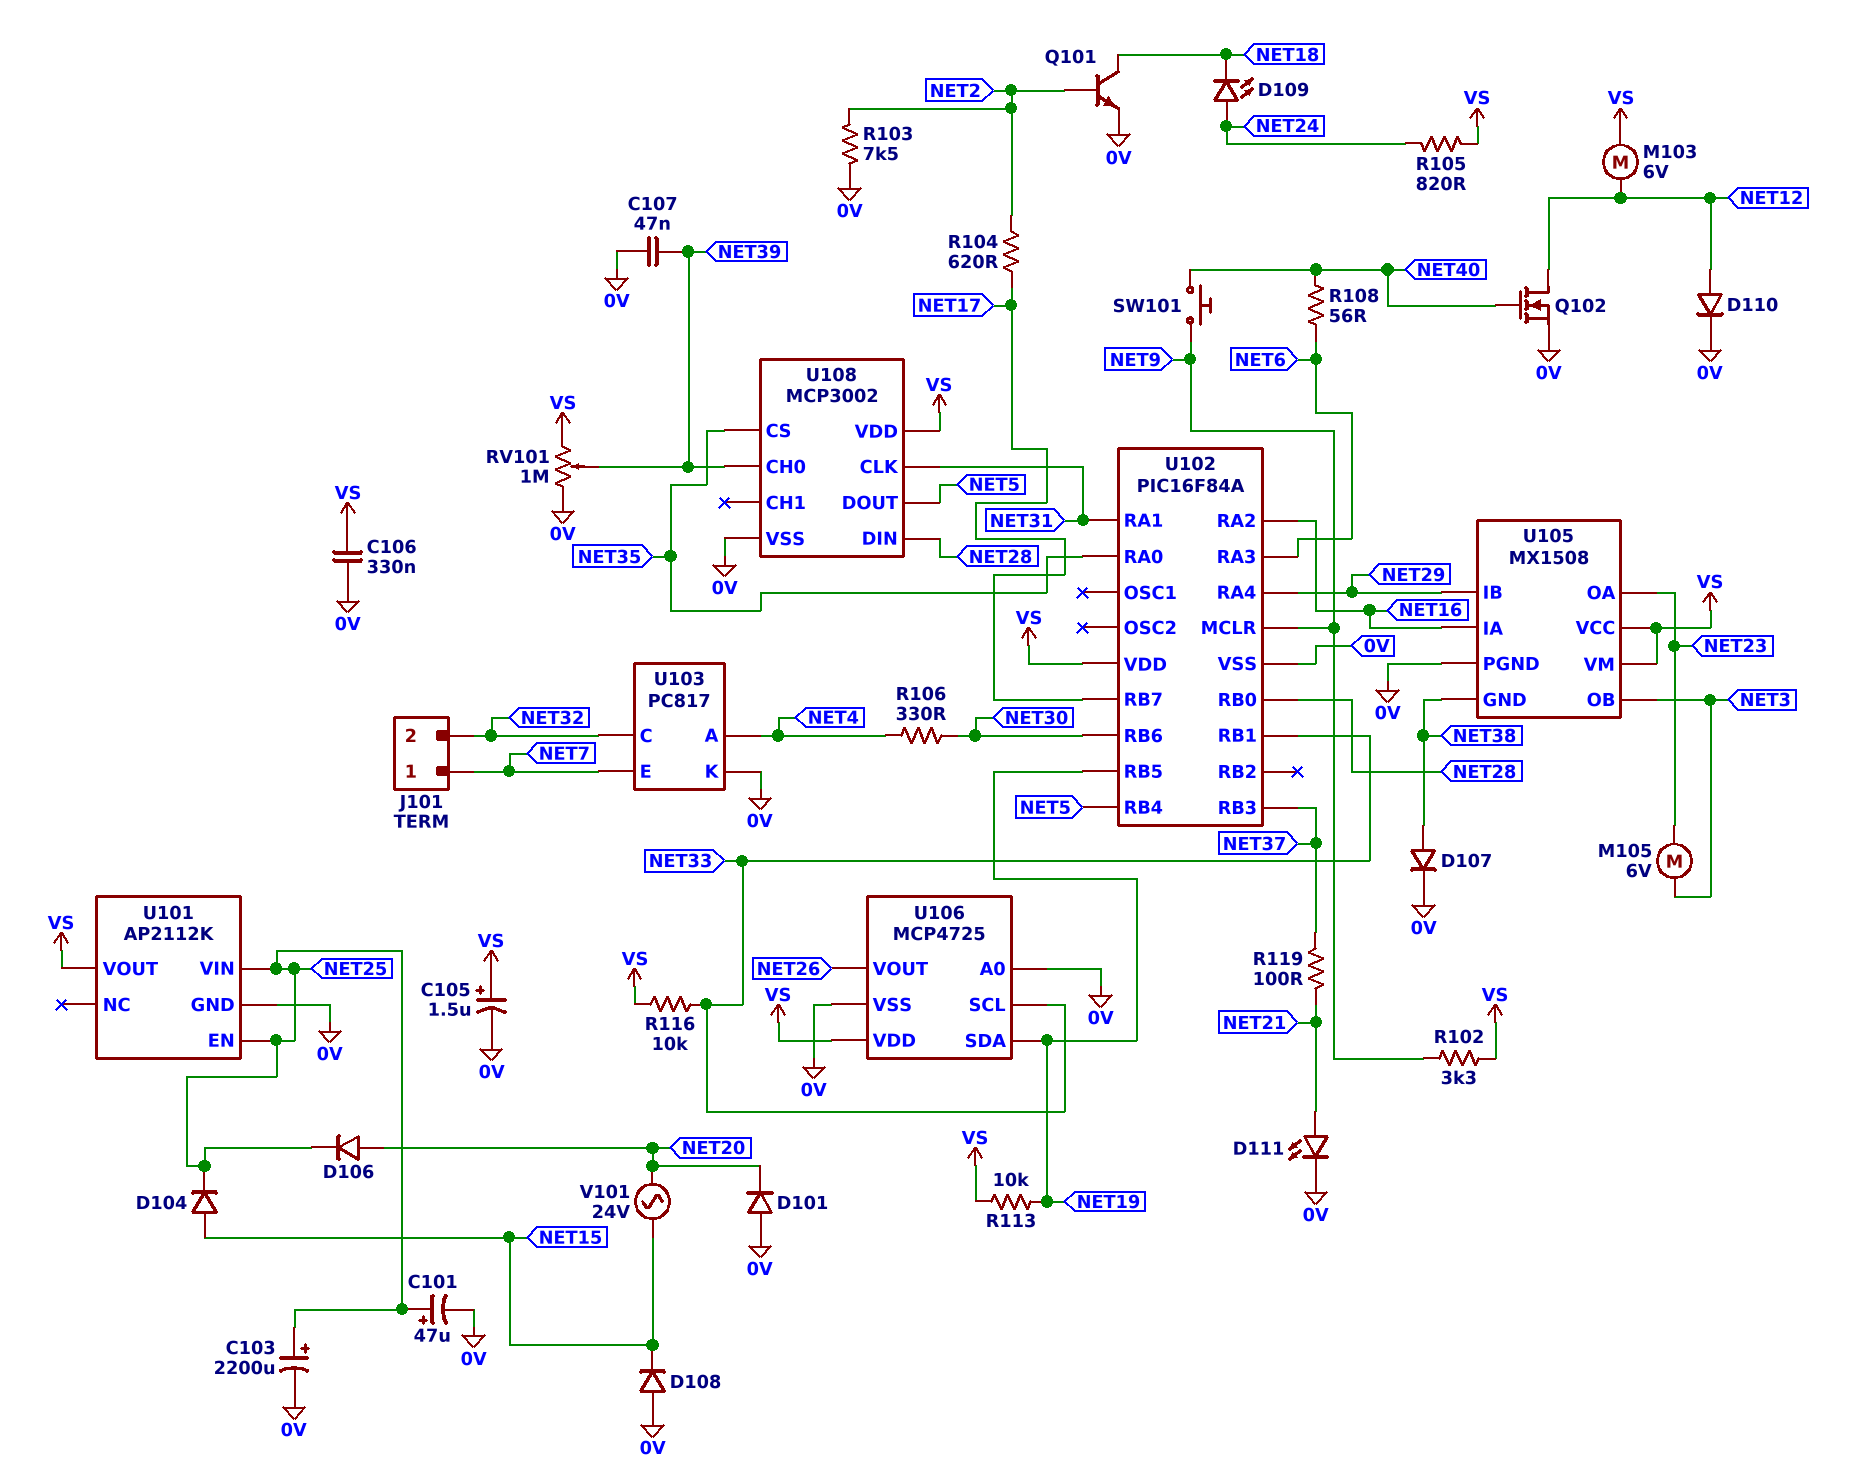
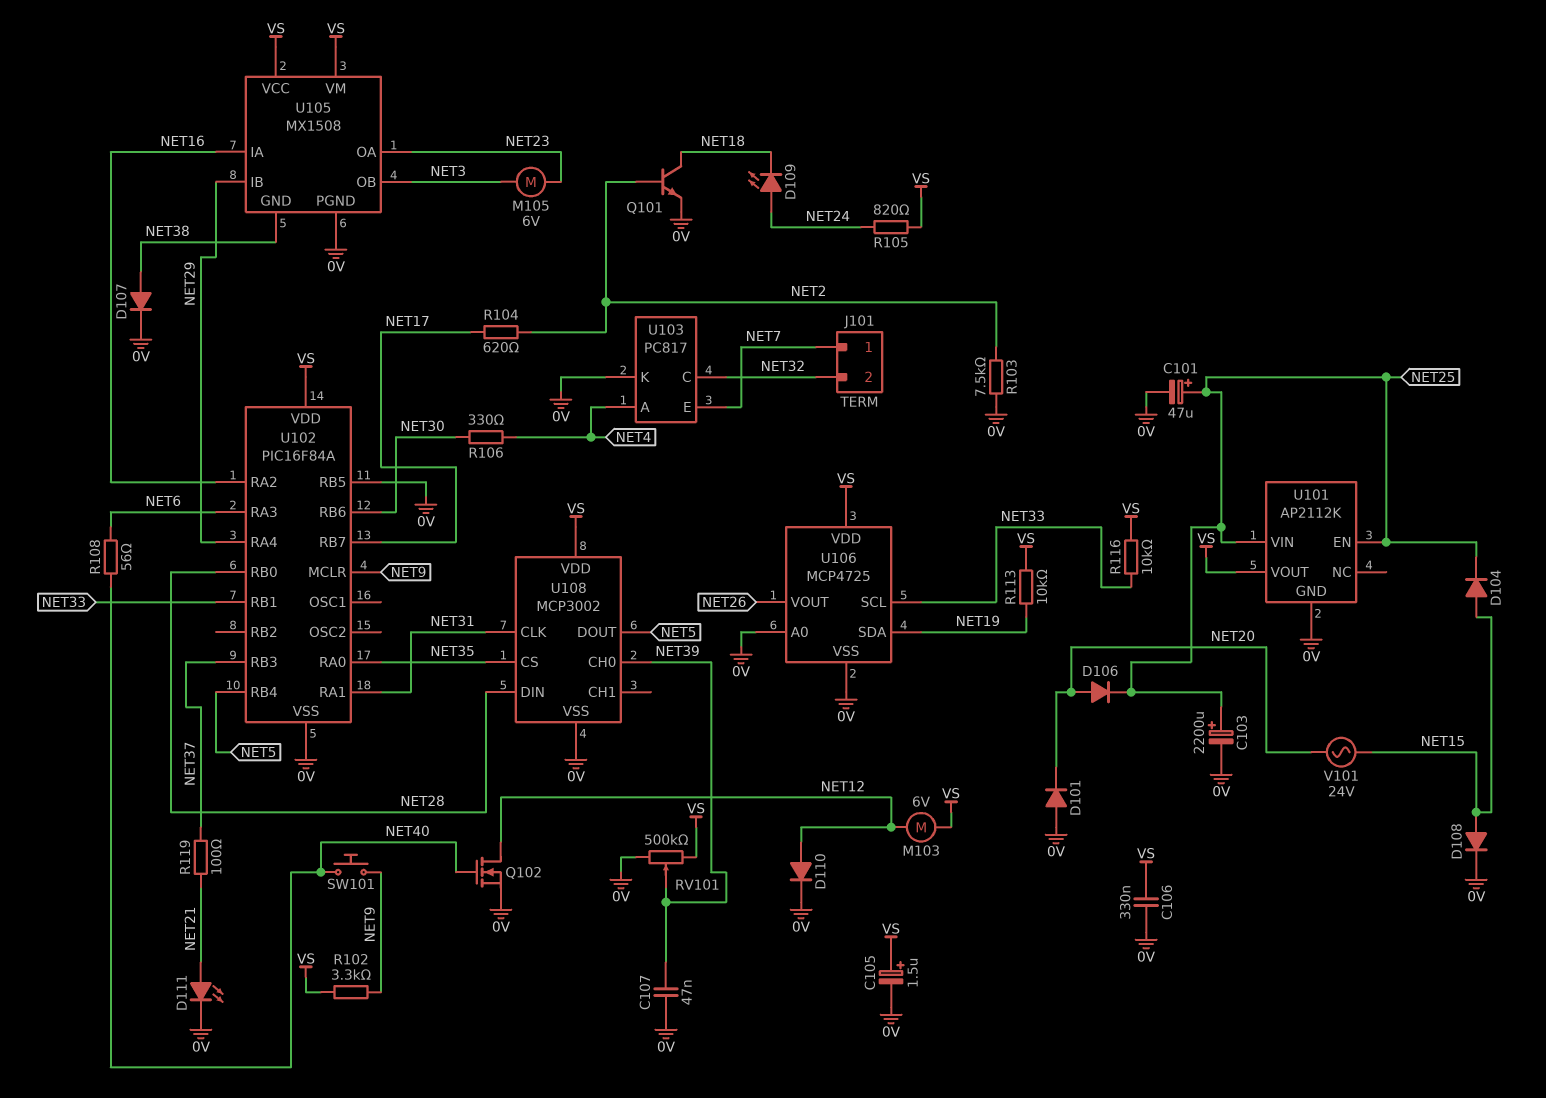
D108: diode (A 0V, K NET15) -> diode (A NET15, K 0V)
RV101: 1M (0V, VS, wiper NET39) -> 500k (0V, VS, wiper NET39)
U102 pin RB5: NET19 -> 0V

